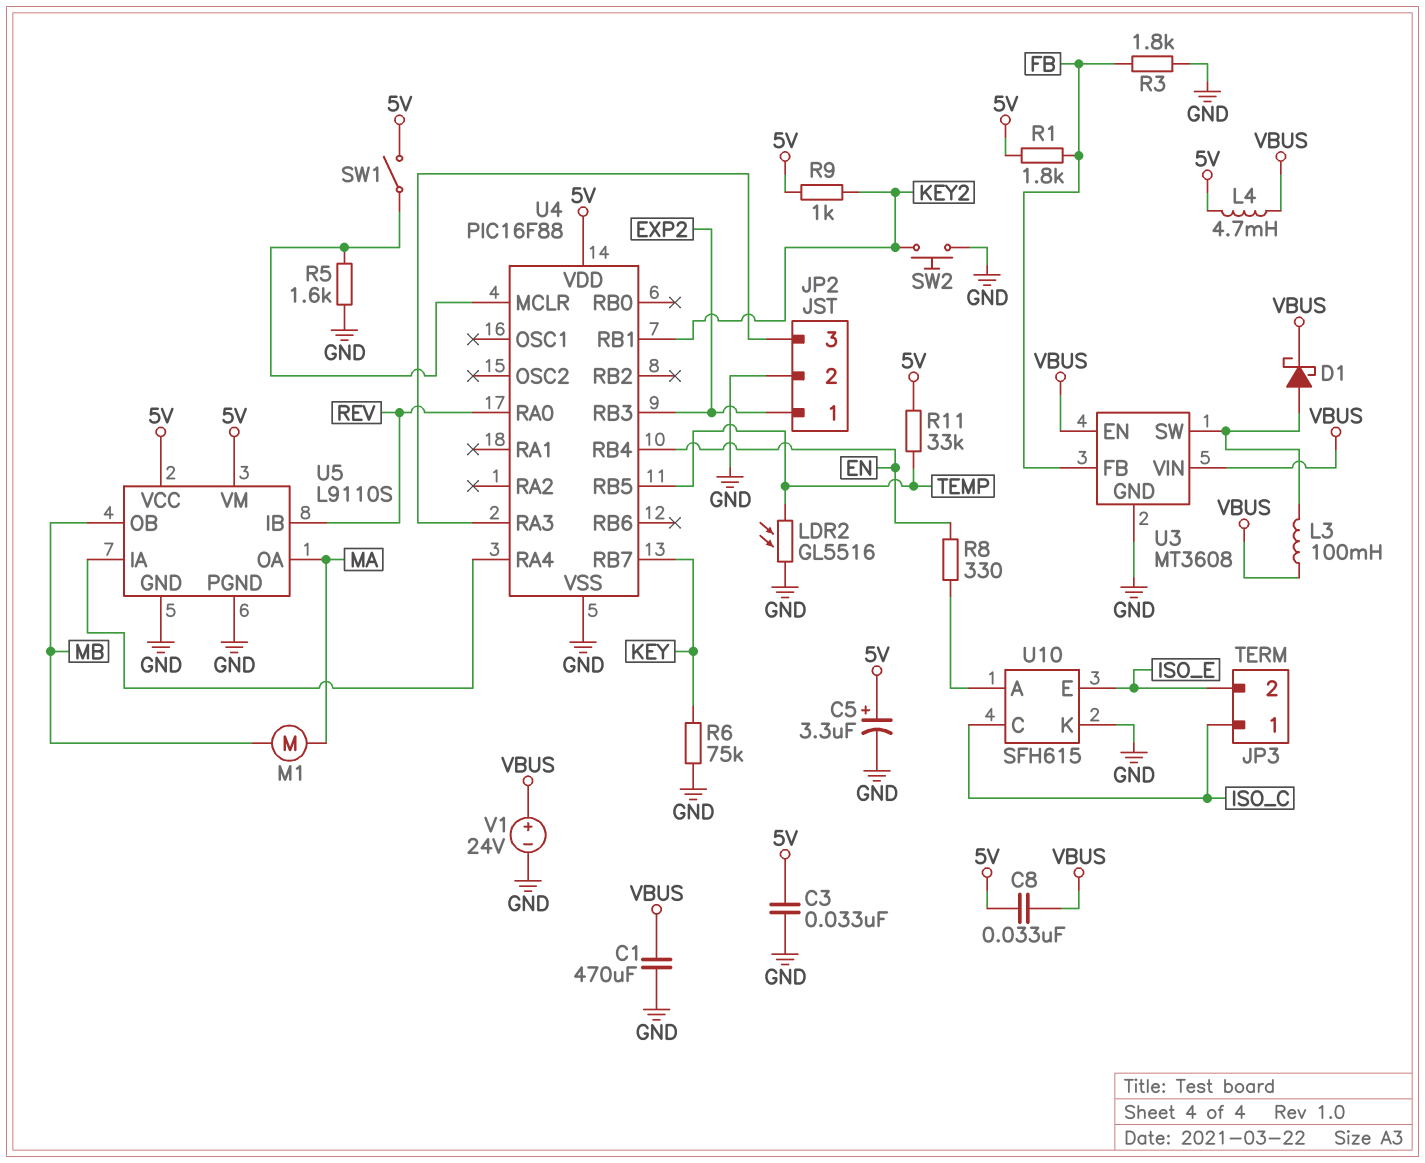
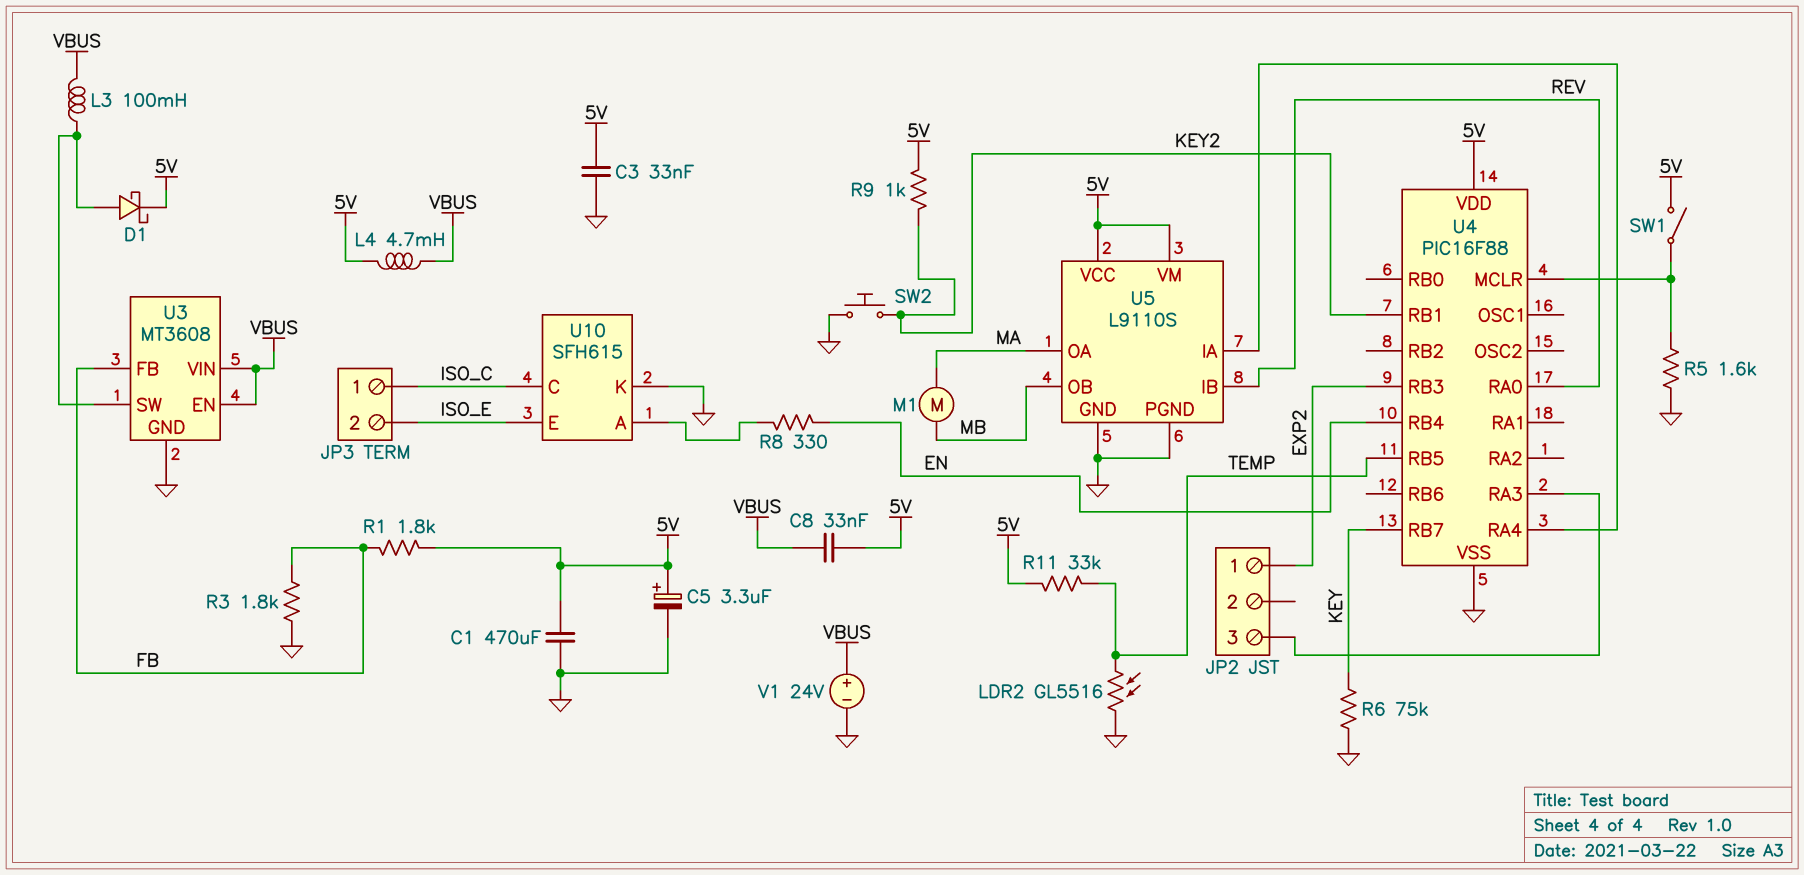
C1: 470uF (GND, VBUS) -> 470uF (5V, GND)
D1: schottky (A U3/SW, K VBUS) -> schottky (A U3/SW, K 5V)
JP2 pin 2: GND -> none

